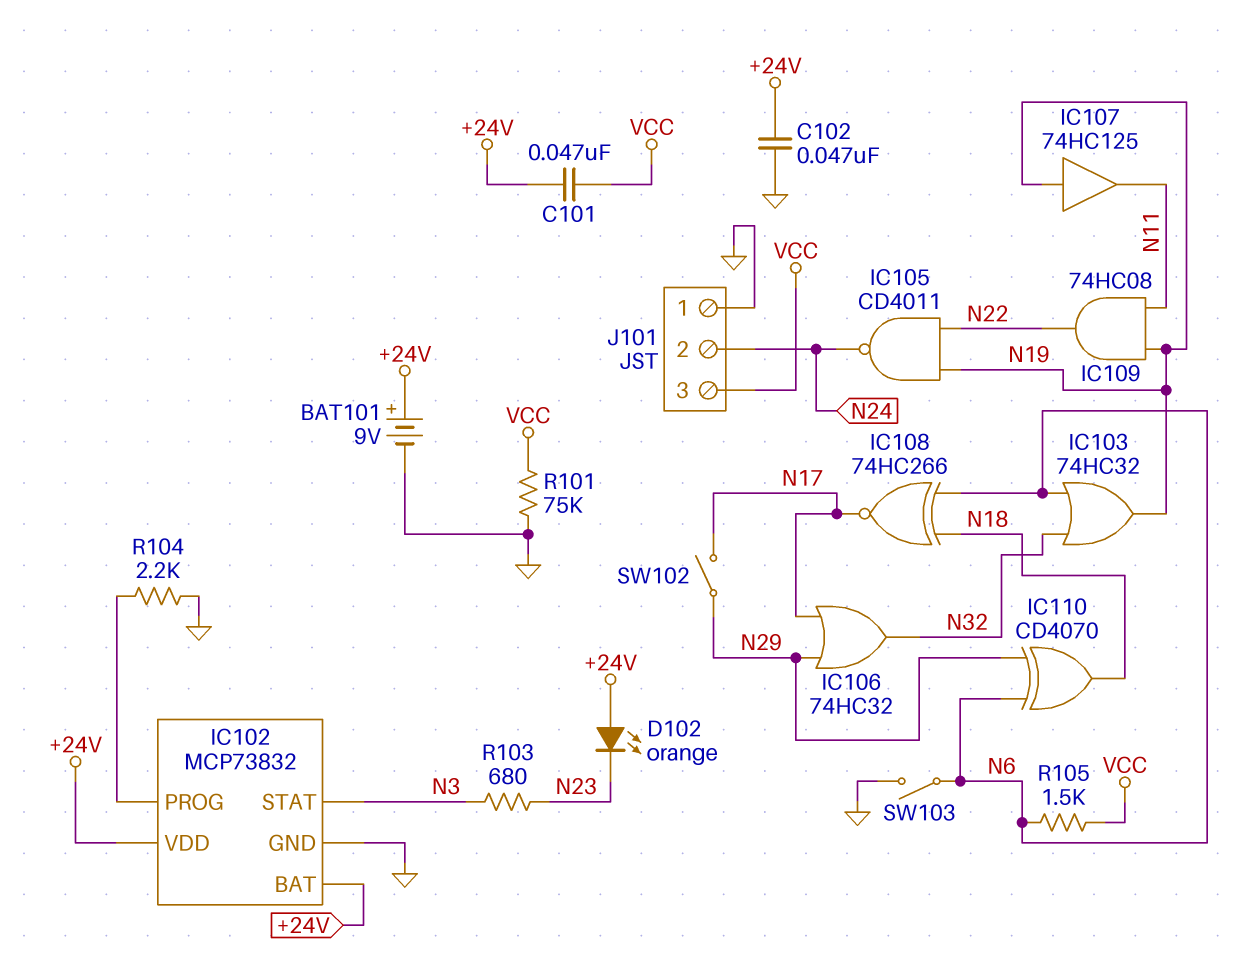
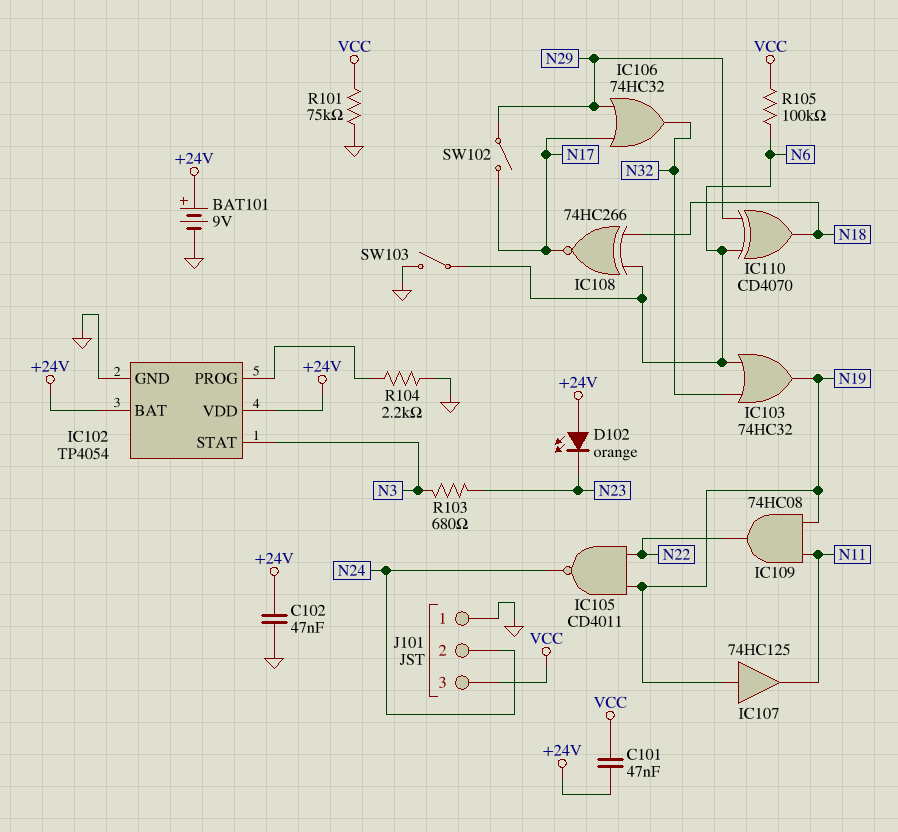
IC102: MCP73832 -> TP4054
R105: 1.5k (N6, VCC) -> 100k (N6, VCC)

